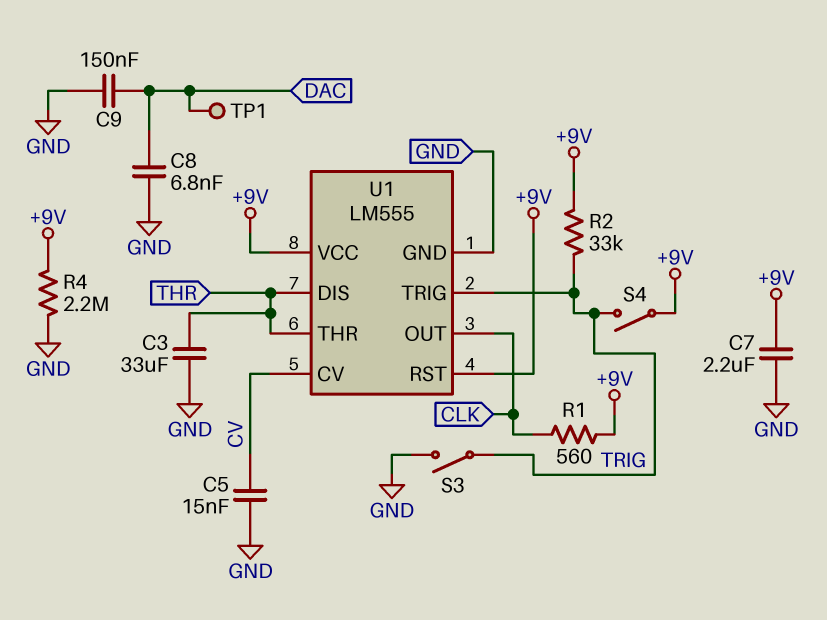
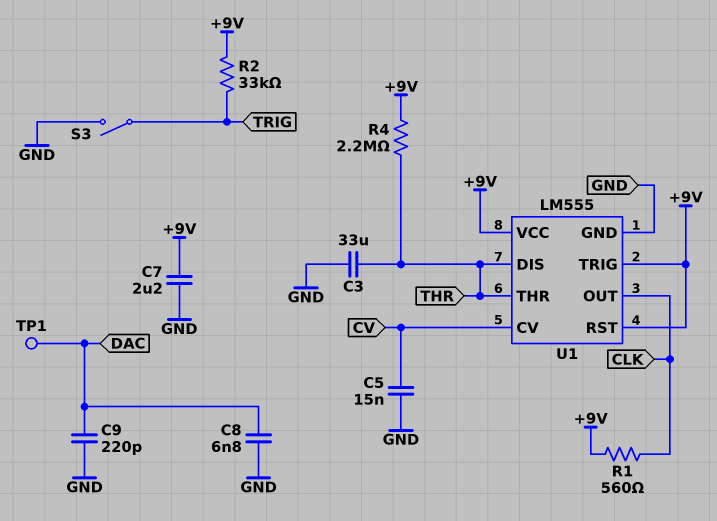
C9: 150nF (DAC, GND) -> 220pF (DAC, GND)
R4: 2.2M (+9V, GND) -> 2.2M (+9V, THR)
S4: switch (+9V, TRIG) -> none
U1 pin TRIG: TRIG -> +9V

